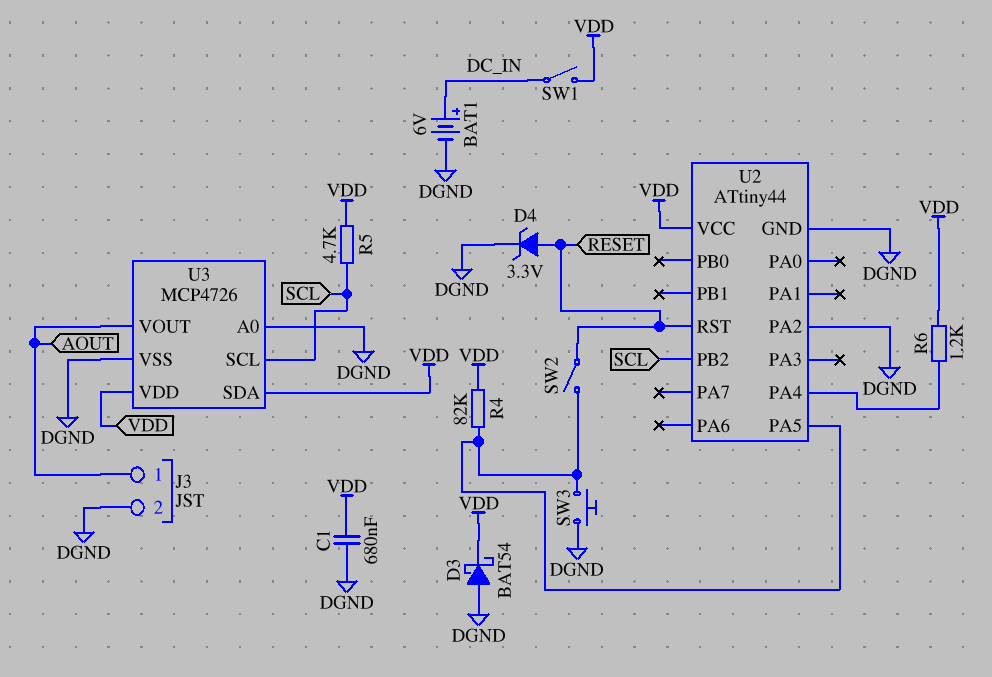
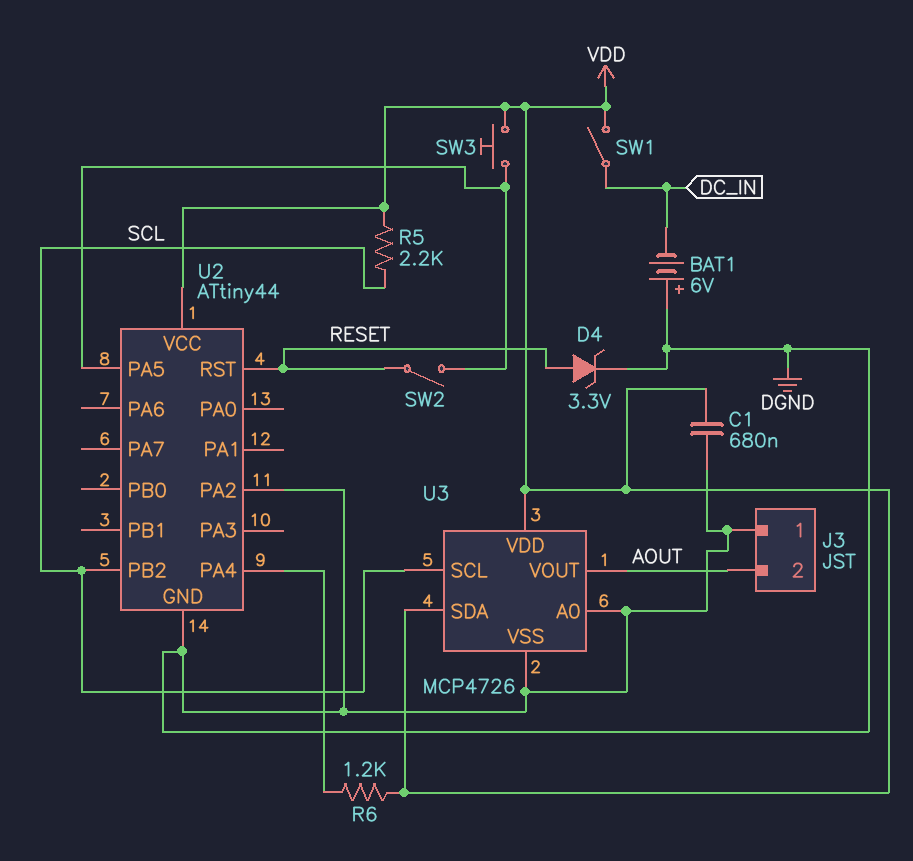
BAT1: 6V (plus DC_IN, minus DGND) -> 6V (plus DGND, minus DC_IN)
D3: schottky BAT54 (A DGND, K VDD) -> none
J3 pin 1: AOUT -> DGND
J3 pin 2: DGND -> AOUT
R4: 82k (U2/PA5, VDD) -> none
R5: 4.7k (SCL, VDD) -> 2.2k (SCL, VDD)
SW3: button (DGND, U2/PA5) -> button (U2/PA5, VDD)

